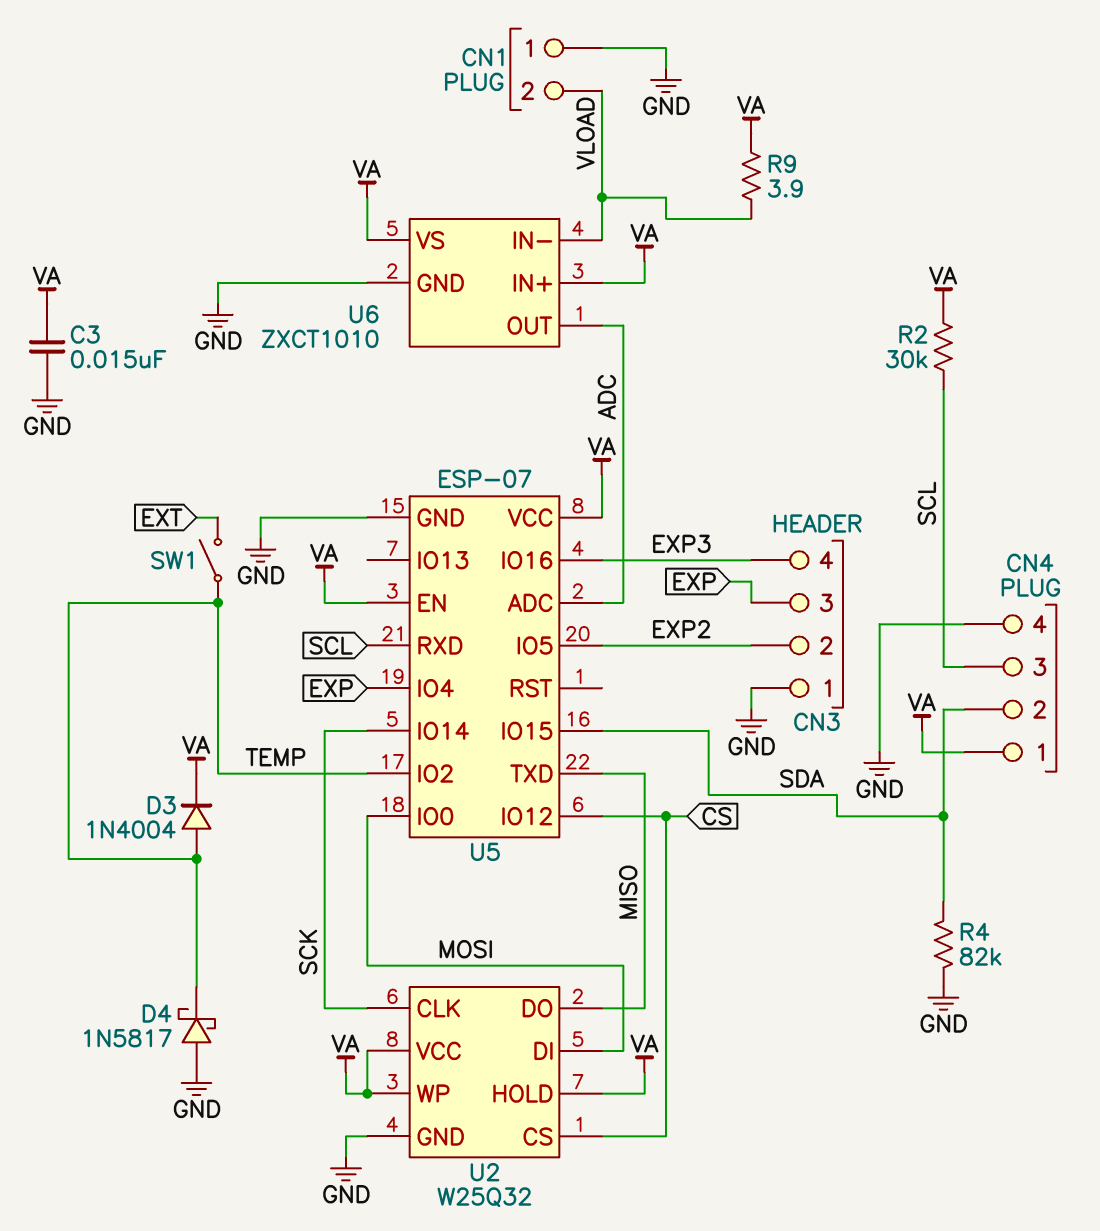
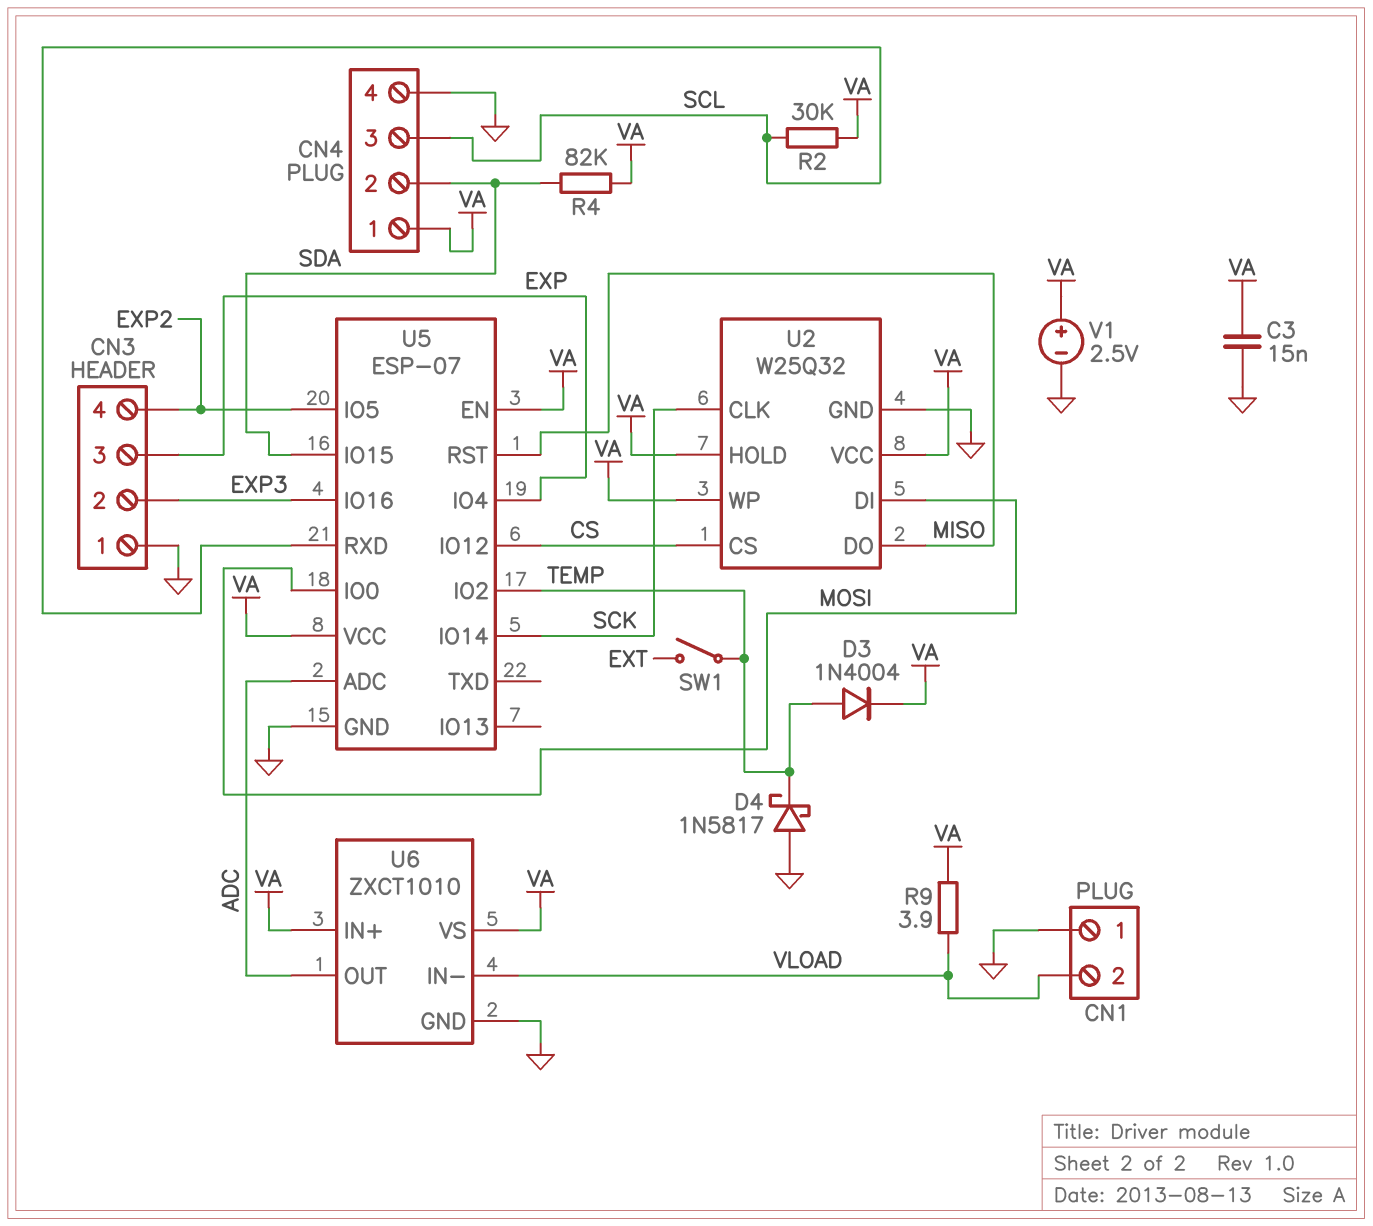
CN3 pin 2: EXP2 -> EXP3
CN3 pin 4: EXP3 -> EXP2
R4: 82k (GND, SDA) -> 82k (SDA, VA)
U5 pin RST: none -> MISO
U5 pin TXD: MISO -> none
V1: none -> 2.5V (plus VA, minus GND)

